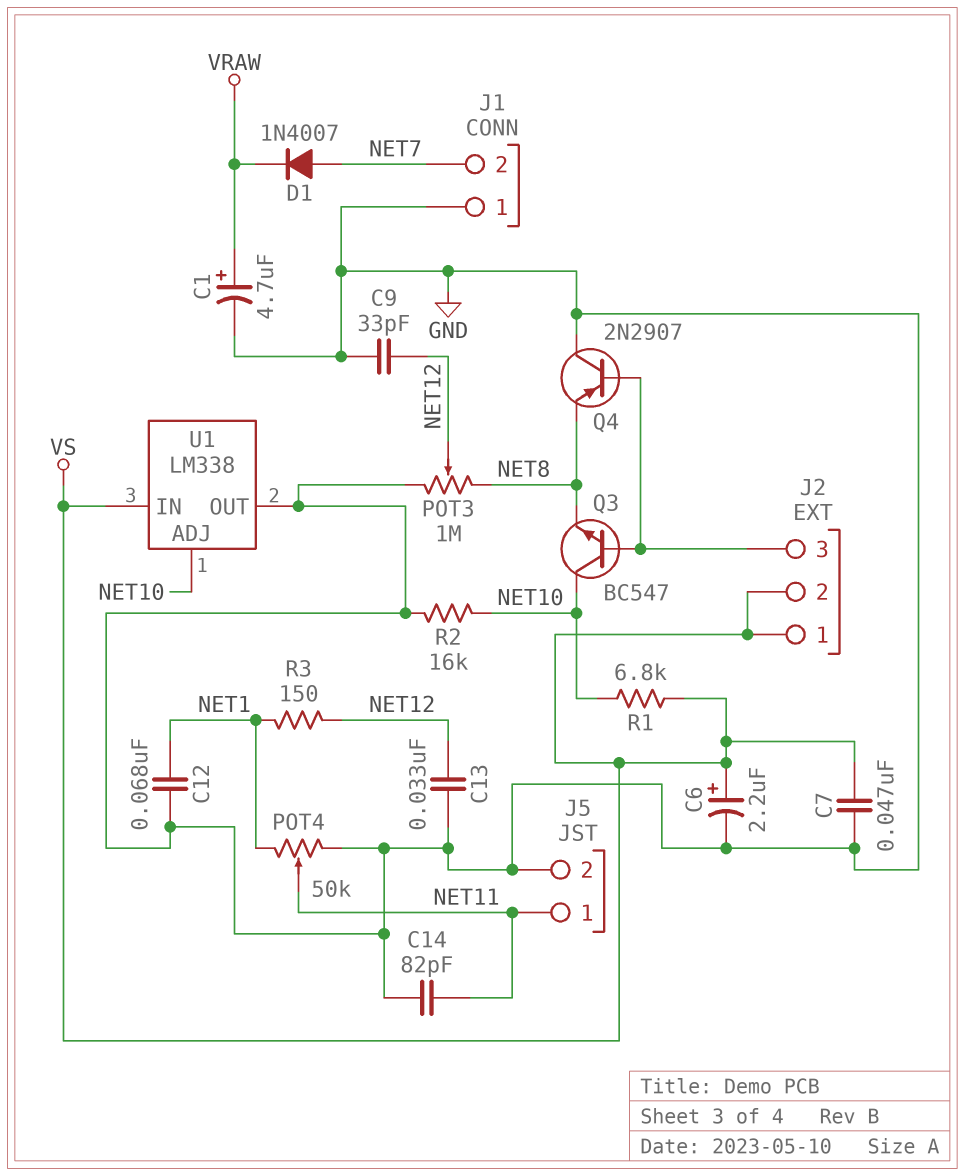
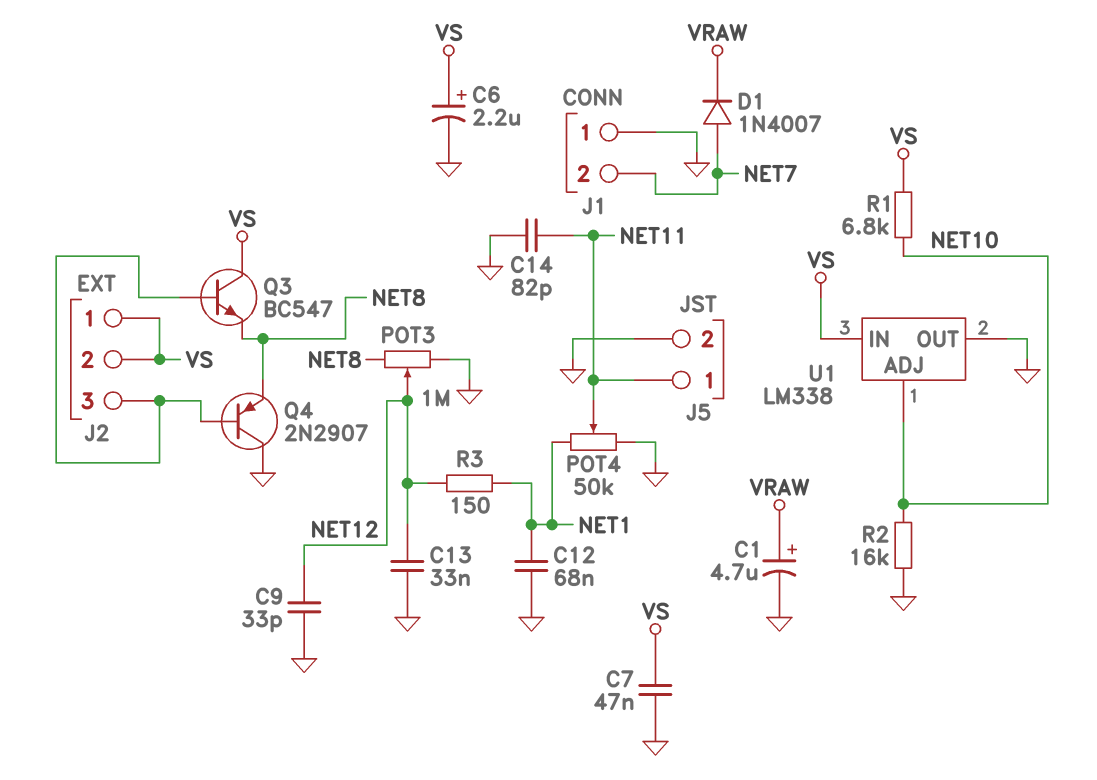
Q3: NPN BC547 (B J2/3, C NET10, E NET8) -> NPN BC547 (B J2/3, C VS, E NET8)

